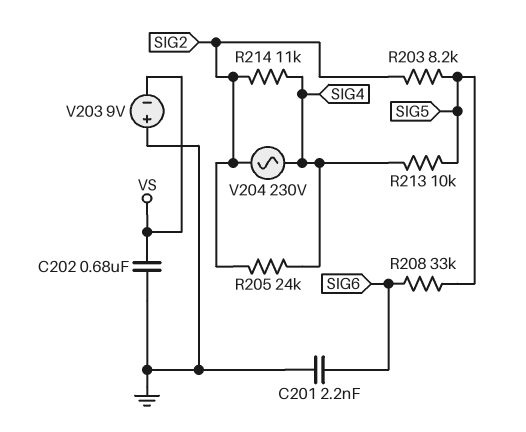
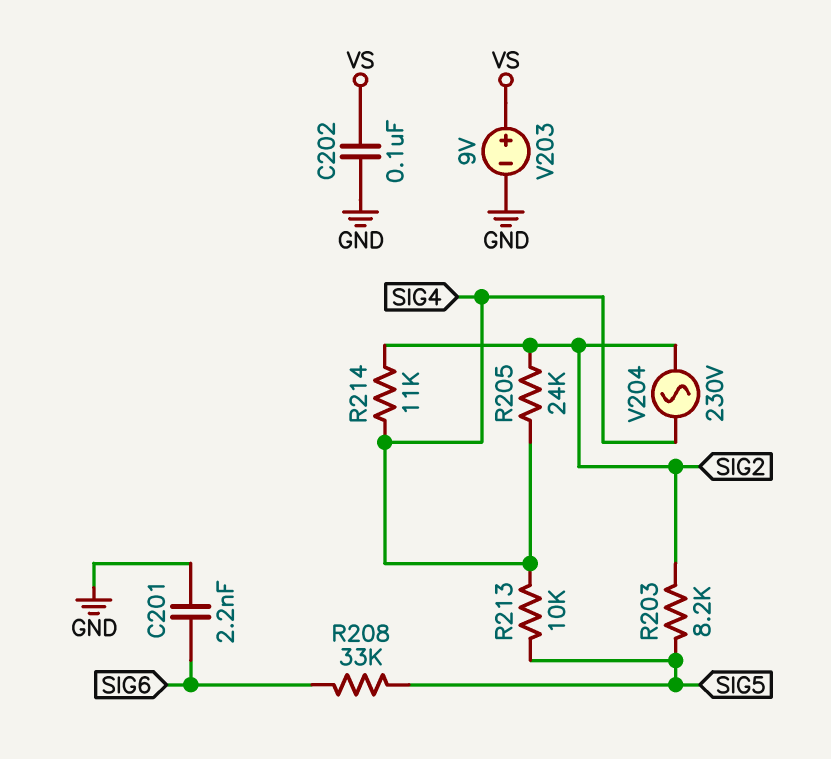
C202: 680nF (GND, VS) -> 100nF (GND, VS)
V203: 9V (plus GND, minus VS) -> 9V (plus VS, minus GND)

